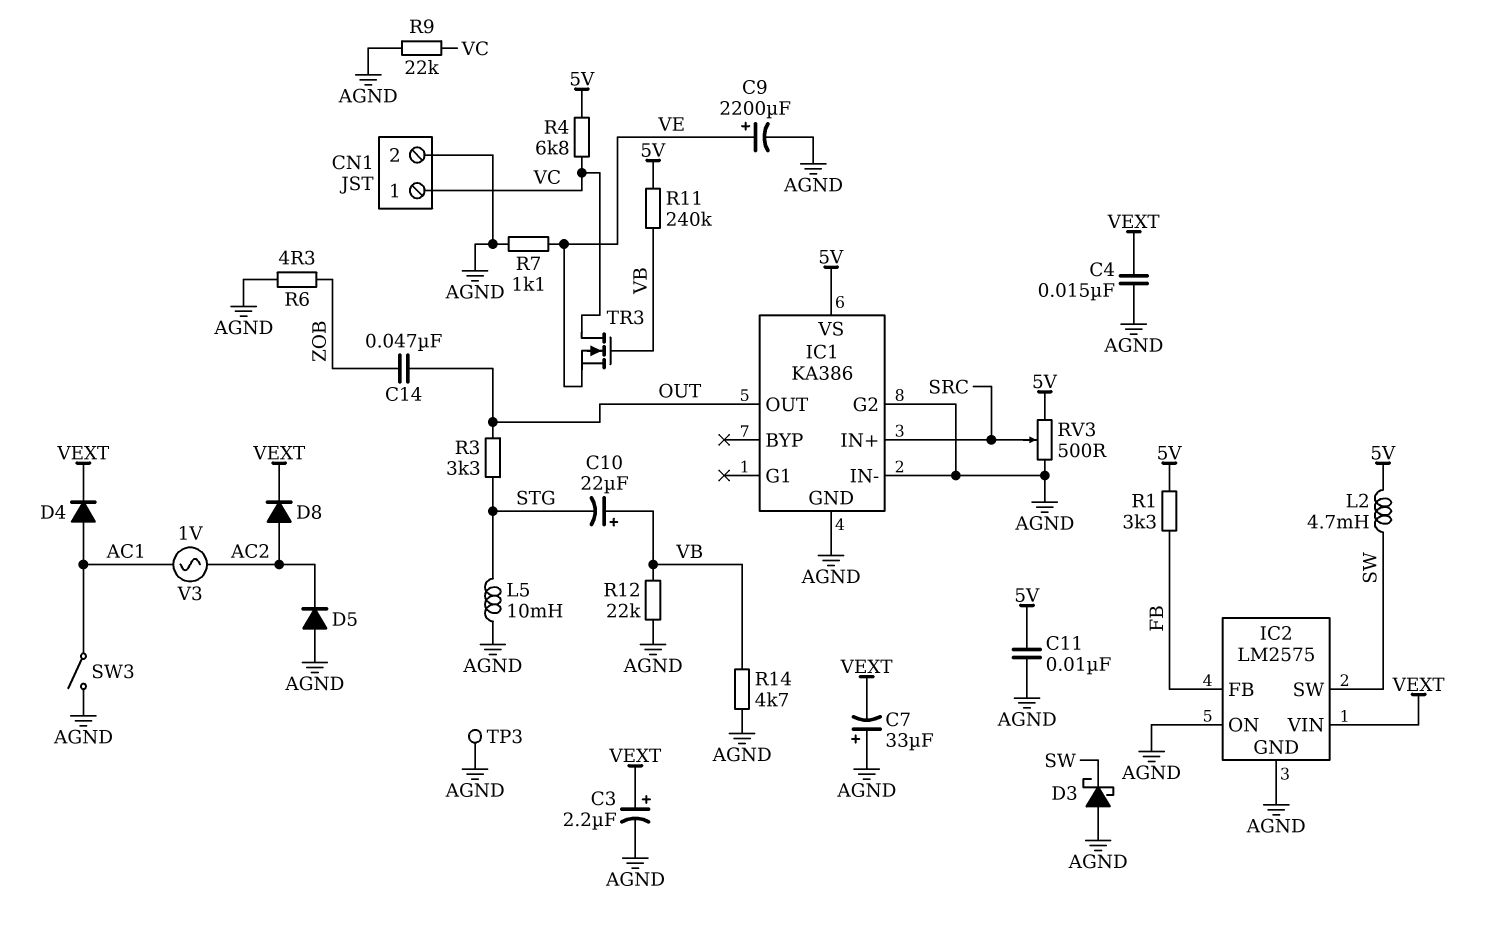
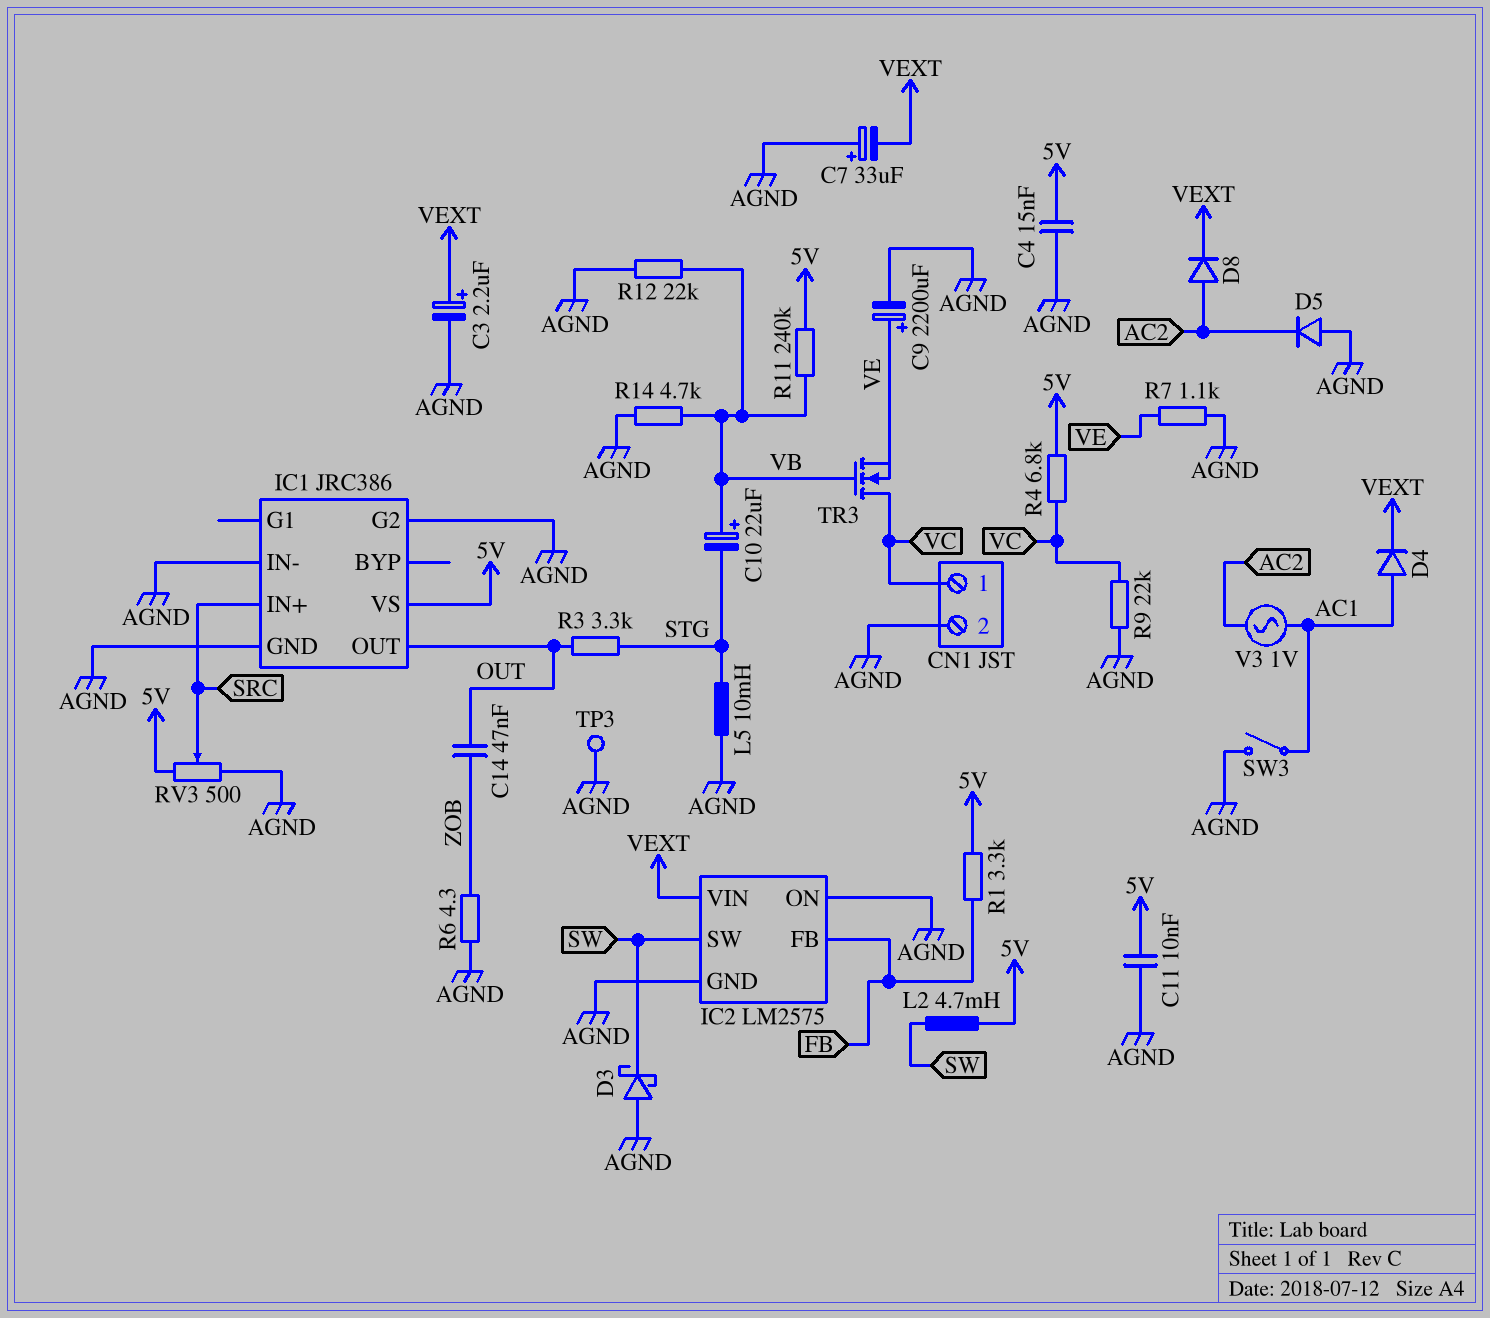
C4: 15nF (AGND, VEXT) -> 15nF (5V, AGND)
IC1: KA386 -> JRC386

